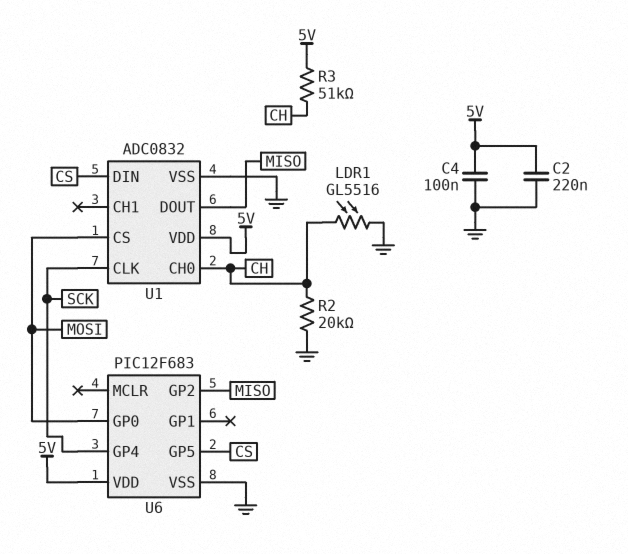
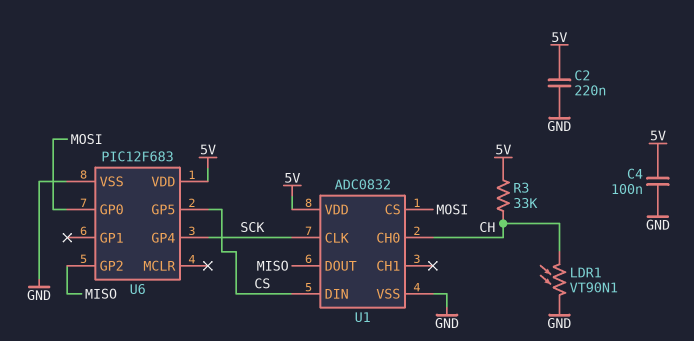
LDR1: GL5516 (CH, GND) -> VT90N1 (CH, GND)
R2: 20k (CH, GND) -> none
R3: 51k (5V, CH) -> 33k (5V, CH)

